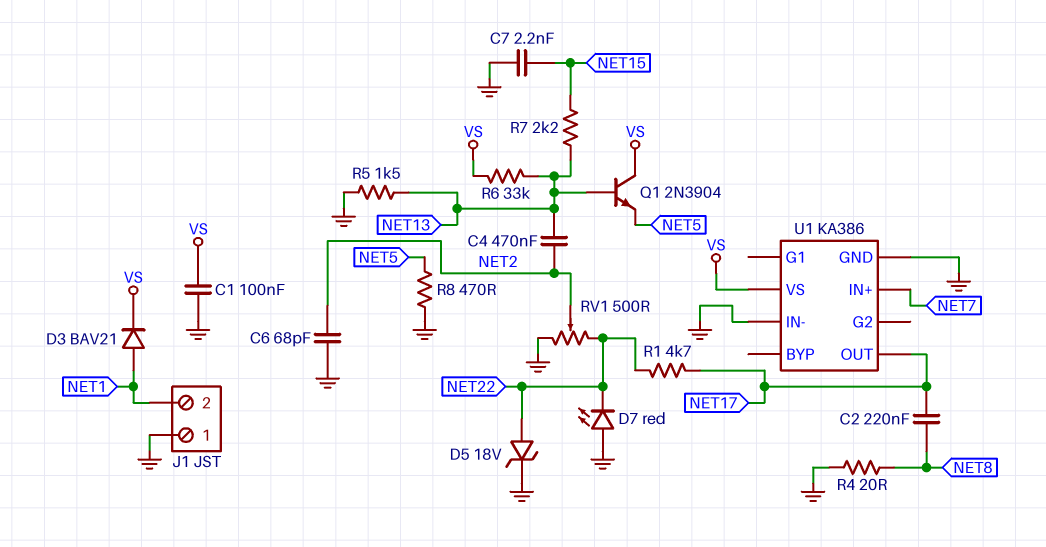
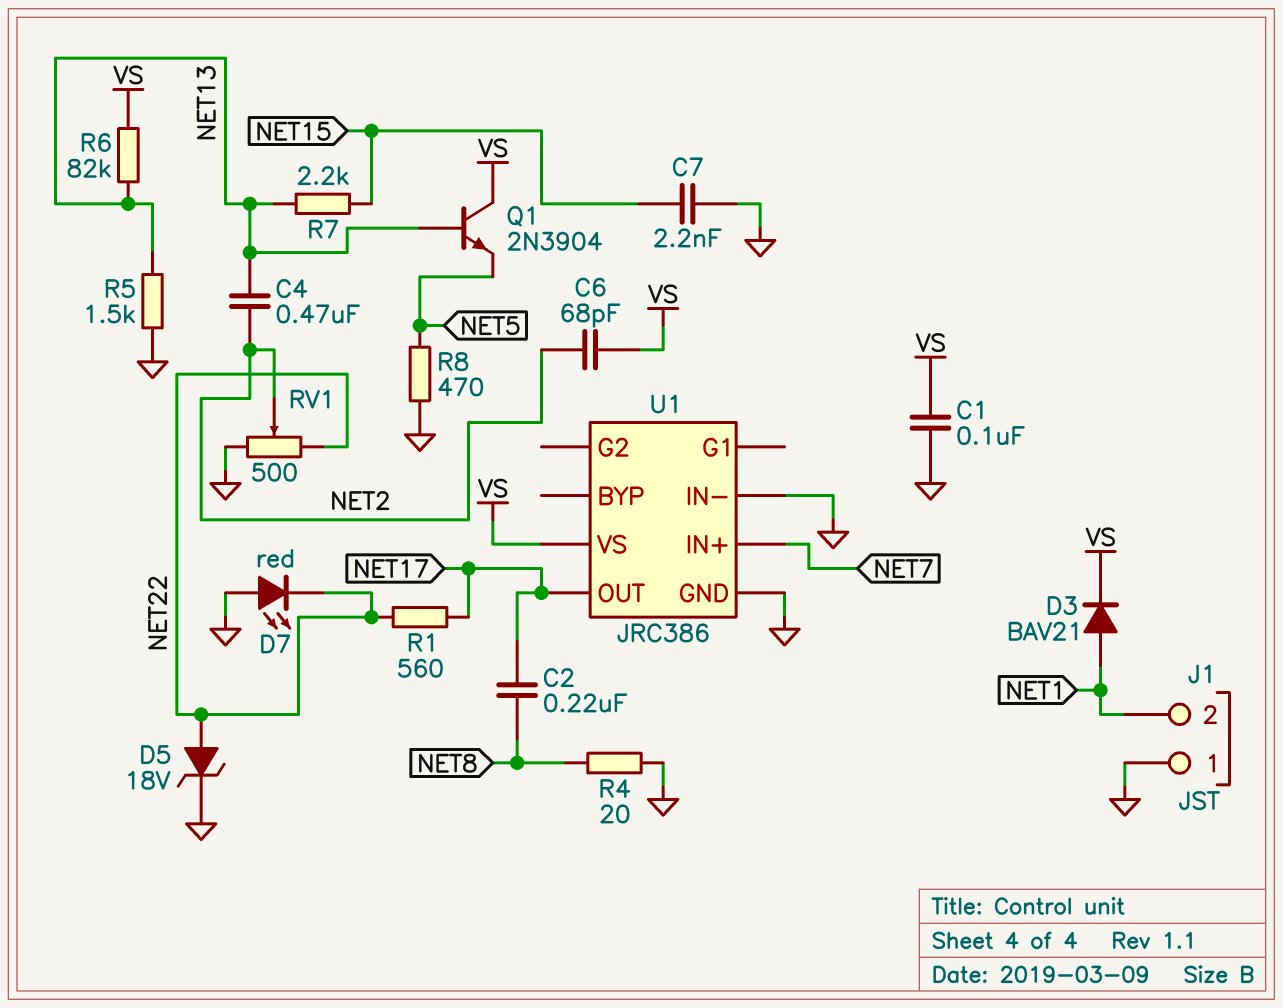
C6: 68pF (GND, NET2) -> 68pF (NET2, VS)
R1: 4.7k (NET17, NET22) -> 560 (NET17, NET22)
R6: 33k (NET13, VS) -> 82k (NET13, VS)
U1: KA386 -> JRC386

